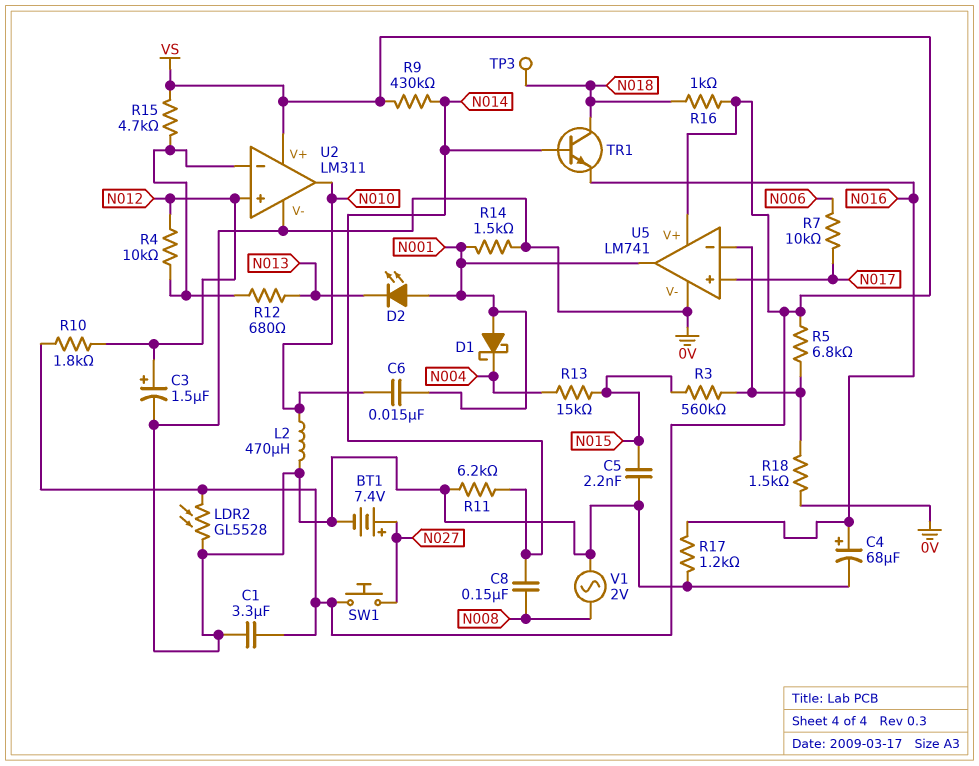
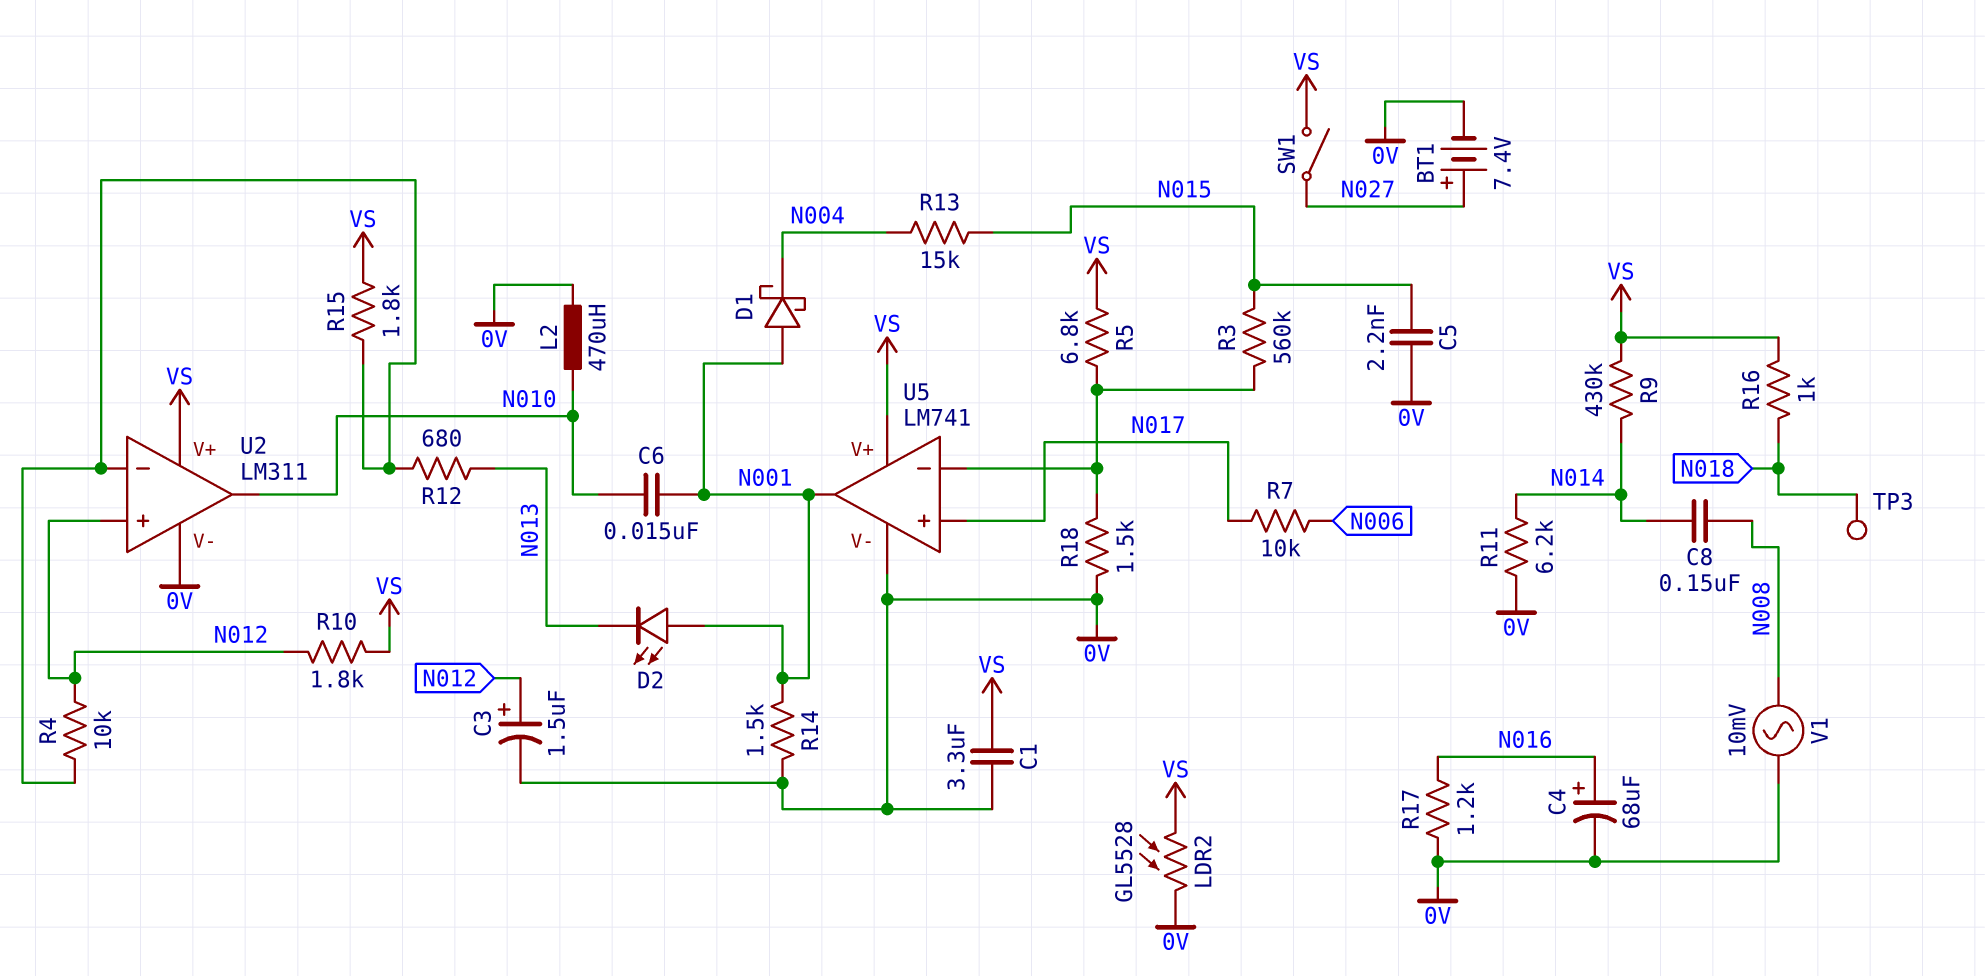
R15: 4.7k (U2/in-, VS) -> 1.8k (U2/in-, VS)
SW1: button (N027, VS) -> switch (N027, VS)
TR1: NPN (B N014, C N018, E N016) -> none
V1: AC 2V (0V, N008) -> AC 10mV (0V, N008)

